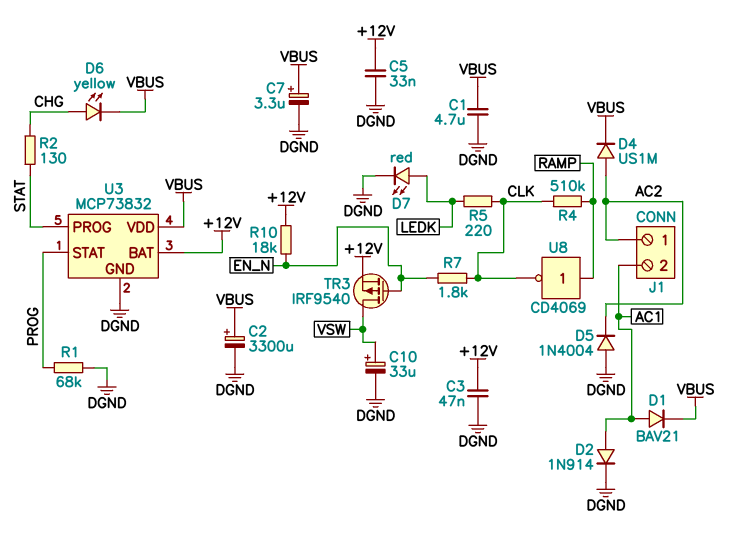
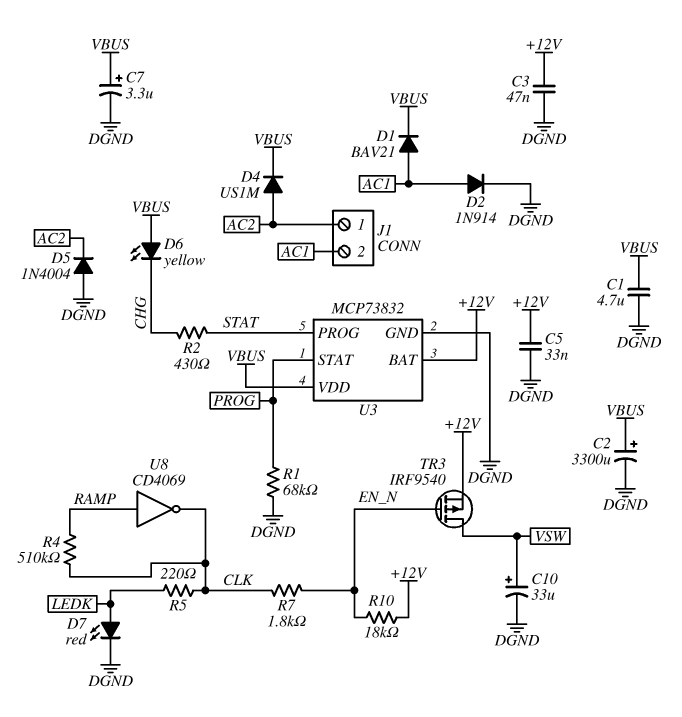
D6: LED yellow (A CHG, K VBUS) -> LED yellow (A VBUS, K CHG)
R2: 130 (CHG, STAT) -> 430 (CHG, STAT)

